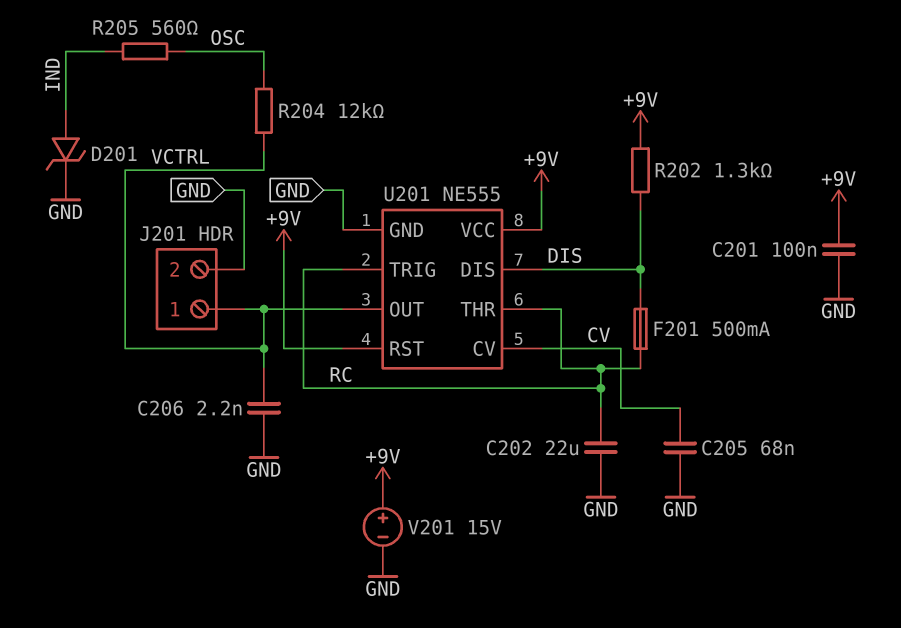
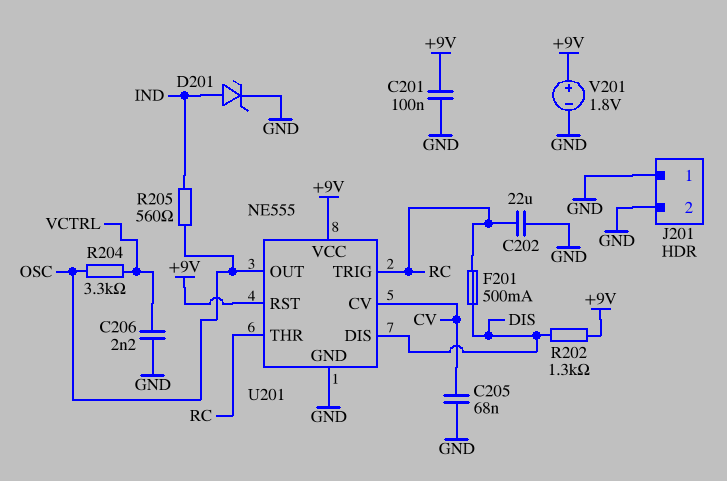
J201 pin 1: VCTRL -> GND
R204: 12k (OSC, VCTRL) -> 3.3k (OSC, VCTRL)
U201 pin OUT: VCTRL -> OSC
V201: 15V (plus +9V, minus GND) -> 1.8V (plus +9V, minus GND)

